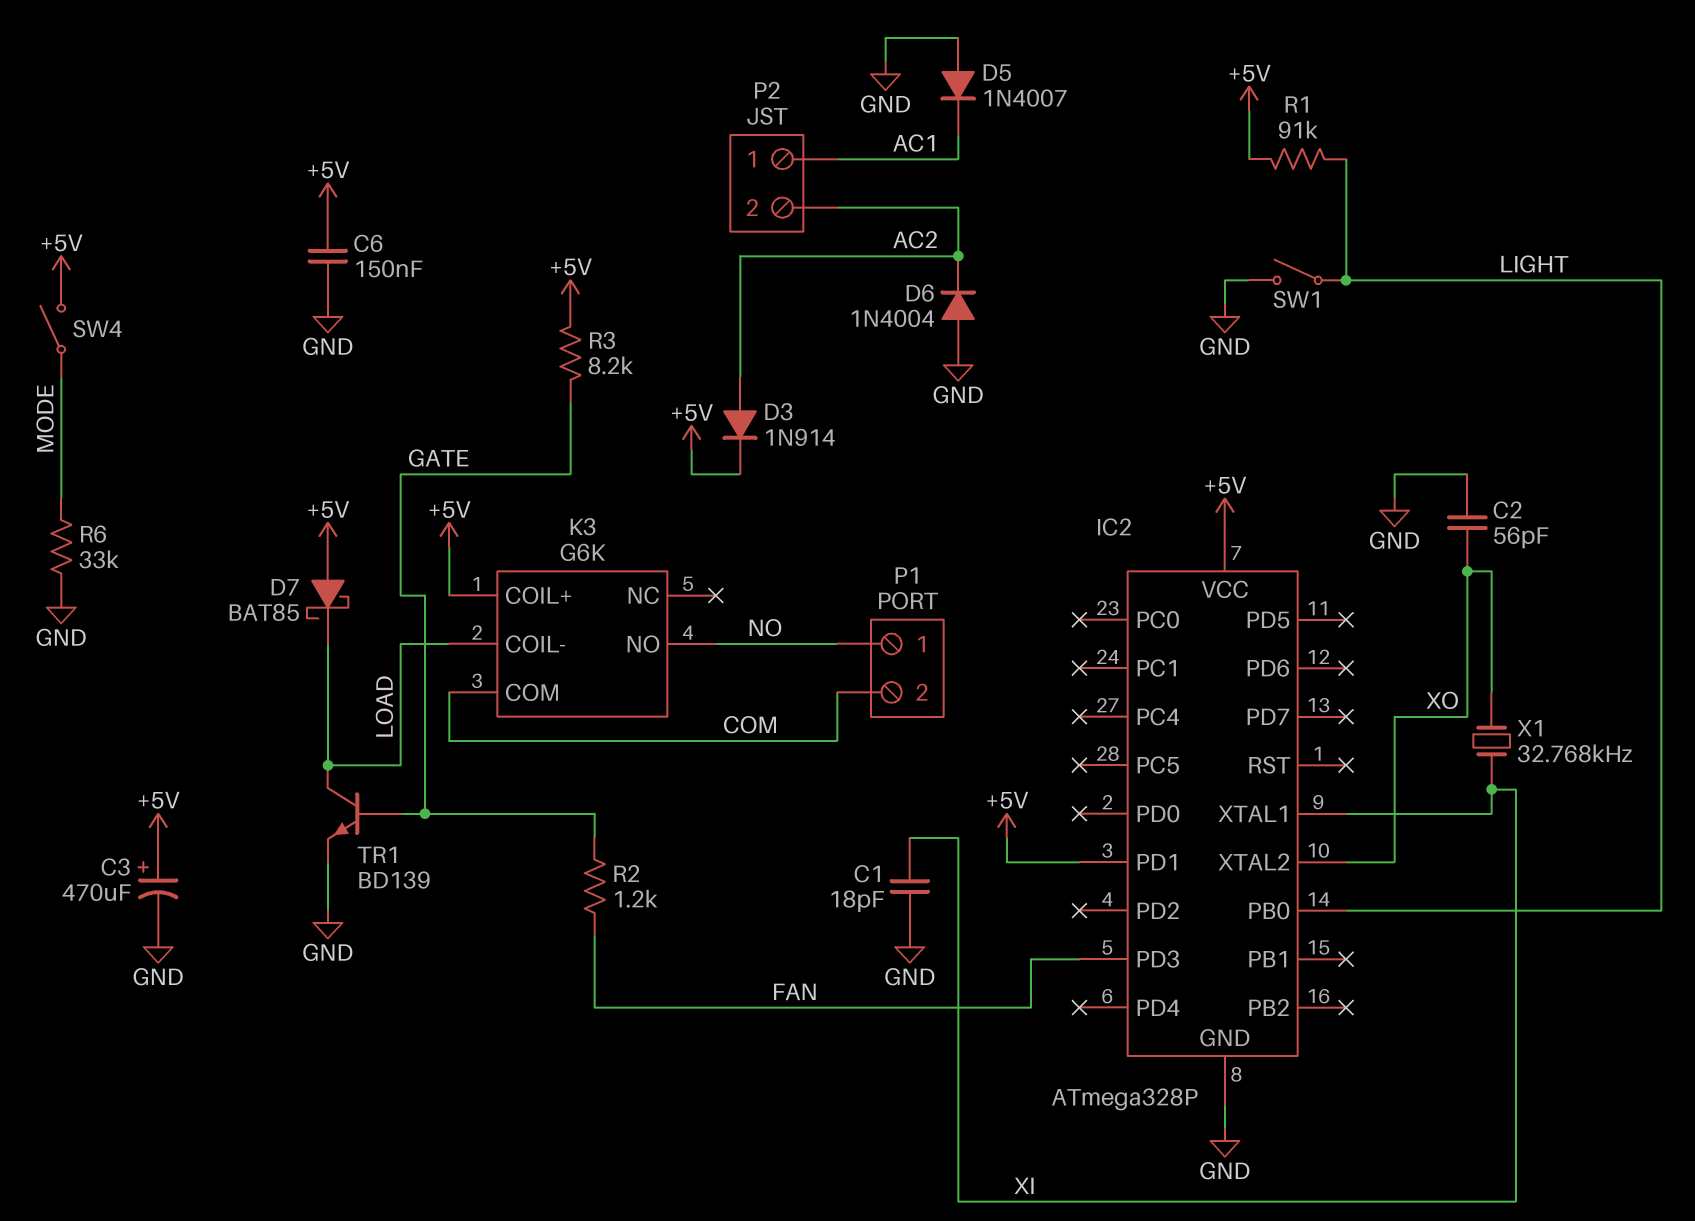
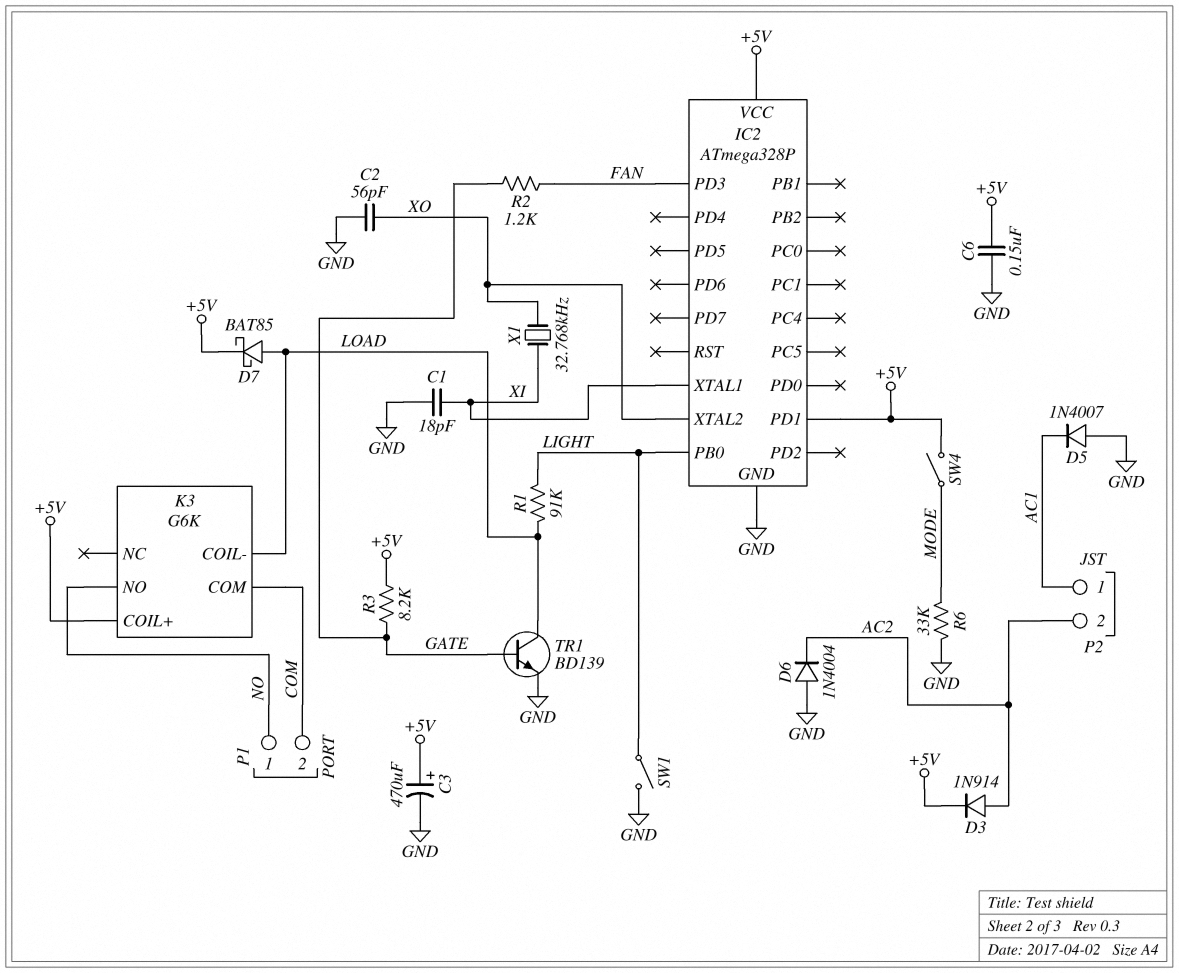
D7: schottky BAT85 (A +5V, K LOAD) -> schottky BAT85 (A LOAD, K +5V)
R1: 91k (+5V, LIGHT) -> 91k (LIGHT, LOAD)

